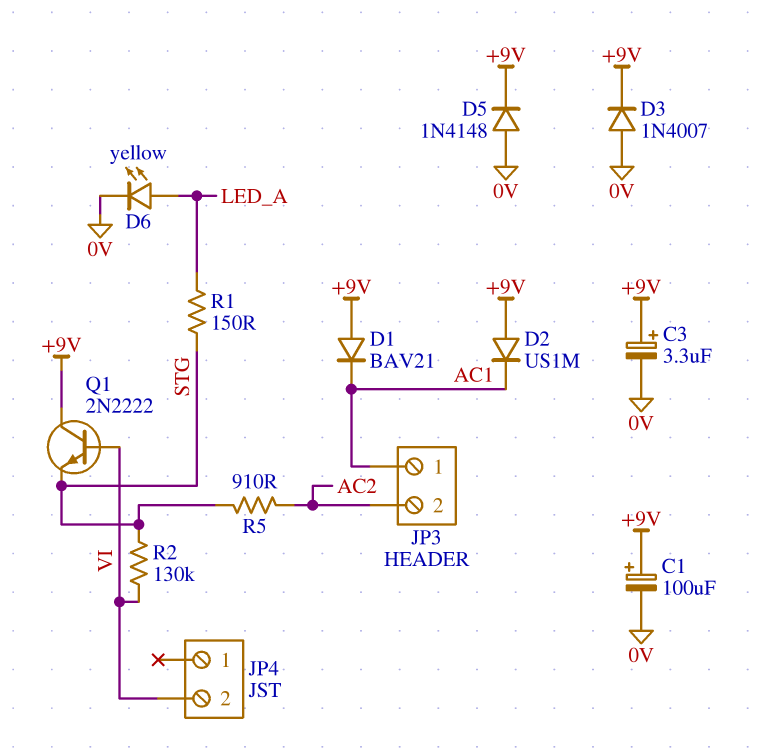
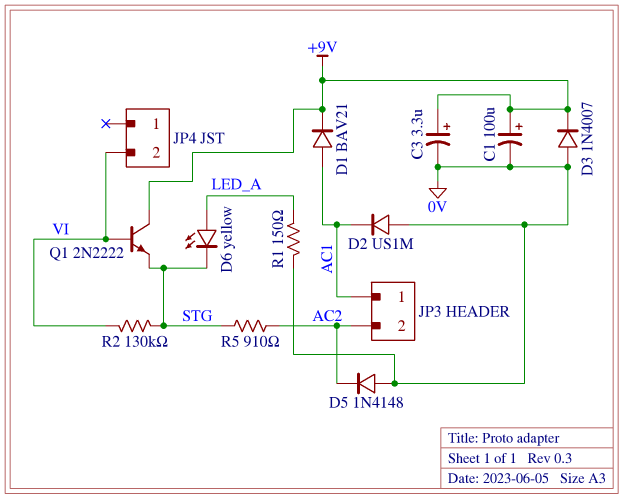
D1: diode BAV21 (A +9V, K AC1) -> diode BAV21 (A AC1, K +9V)
D2: diode US1M (A +9V, K AC1) -> diode US1M (A 0V, K AC1)
D5: diode 1N4148 (A 0V, K +9V) -> diode 1N4148 (A 0V, K AC2)
D6: LED yellow (A LED_A, K 0V) -> LED yellow (A LED_A, K STG)
R1: 150 (LED_A, STG) -> 150 (0V, LED_A)

